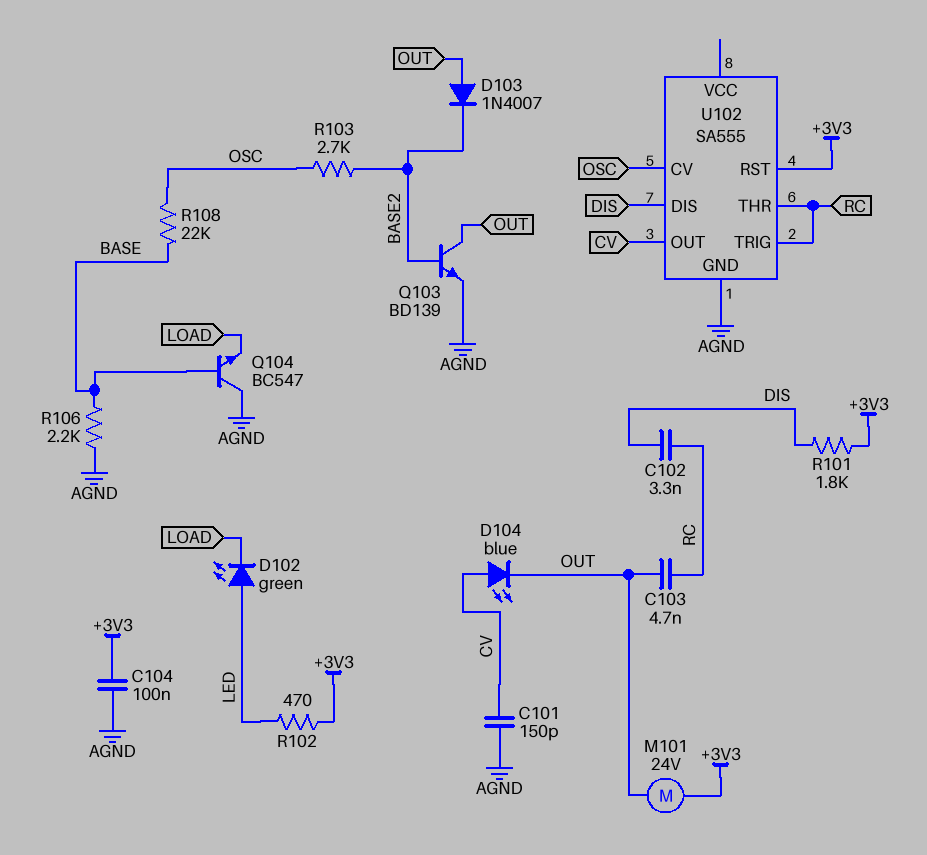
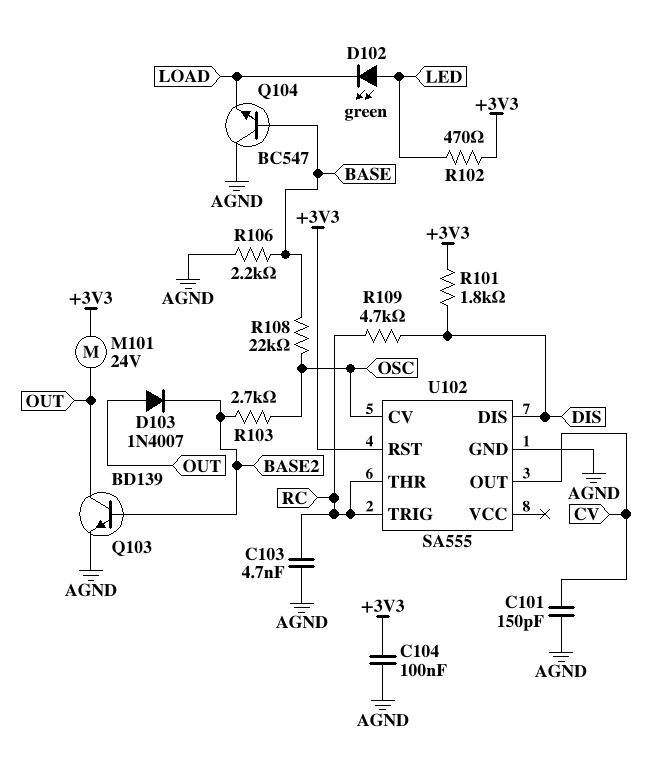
C102: 3.3nF (DIS, RC) -> none
C103: 4.7nF (OUT, RC) -> 4.7nF (AGND, RC)
D104: LED blue (A CV, K OUT) -> none
R109: none -> 4.7k (DIS, RC)

